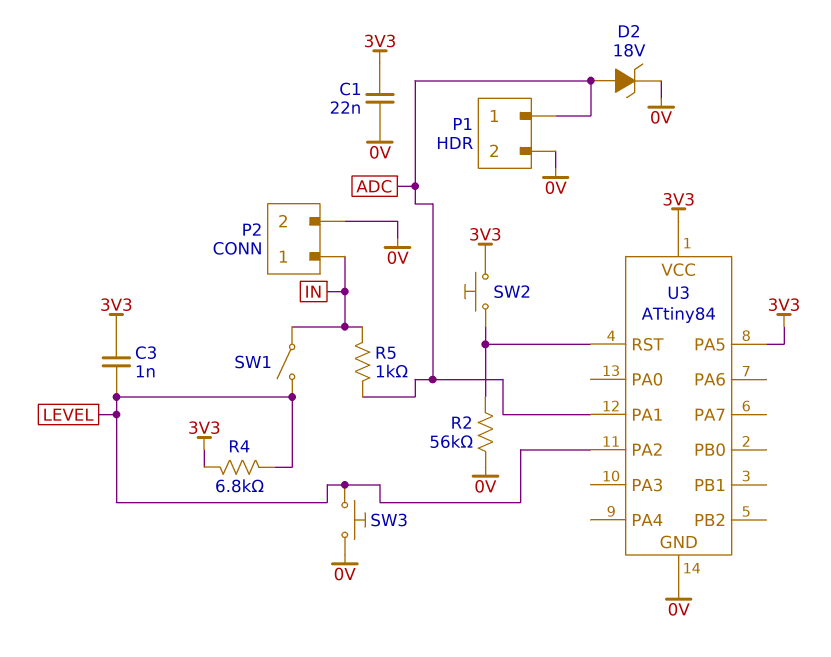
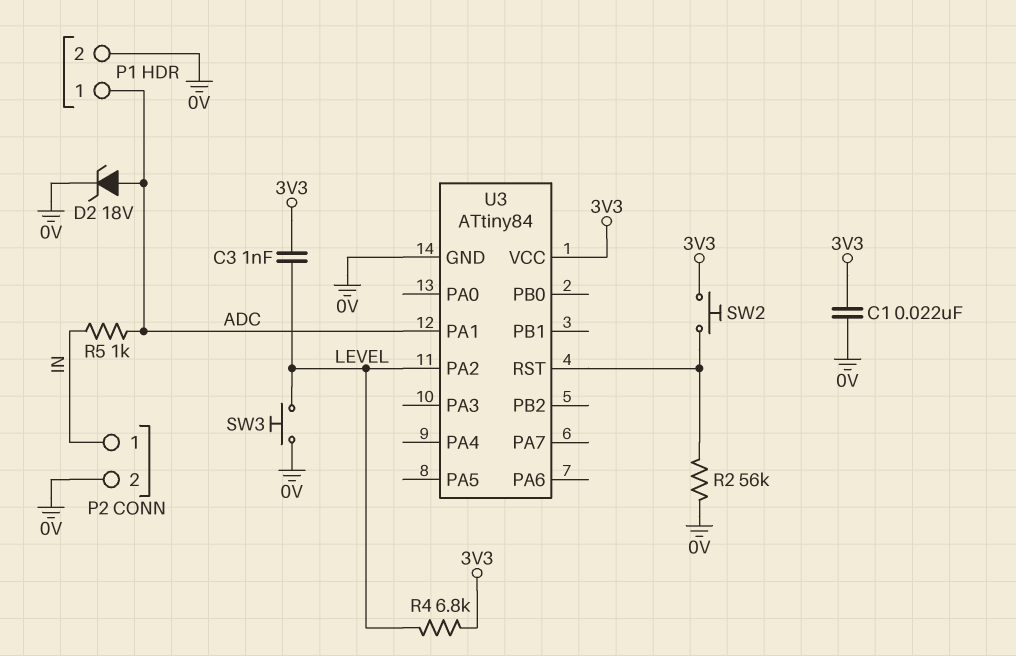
SW1: switch (IN, LEVEL) -> none
U3 pin PA5: 3V3 -> none

